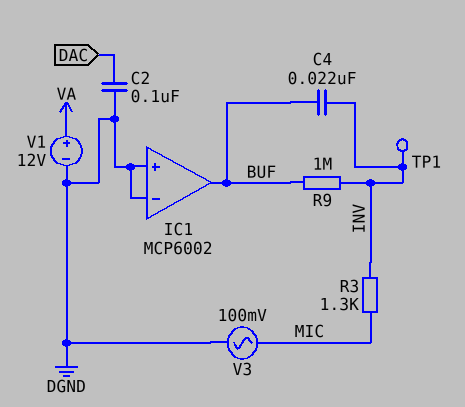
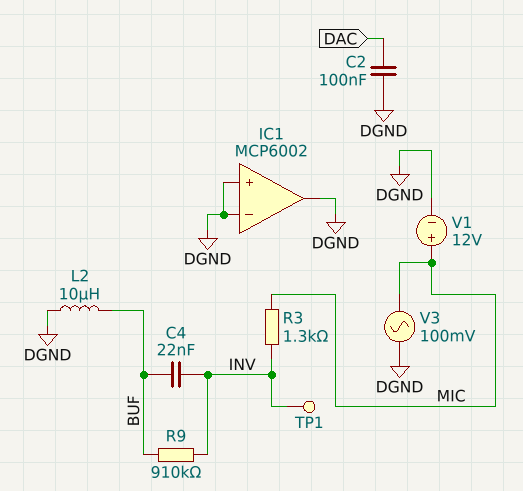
IC1 pin out: BUF -> DGND
L2: none -> 10uH (BUF, DGND)
R9: 1M (BUF, INV) -> 910k (BUF, INV)
V1: 12V (plus VA, minus DGND) -> 12V (plus MIC, minus DGND)

